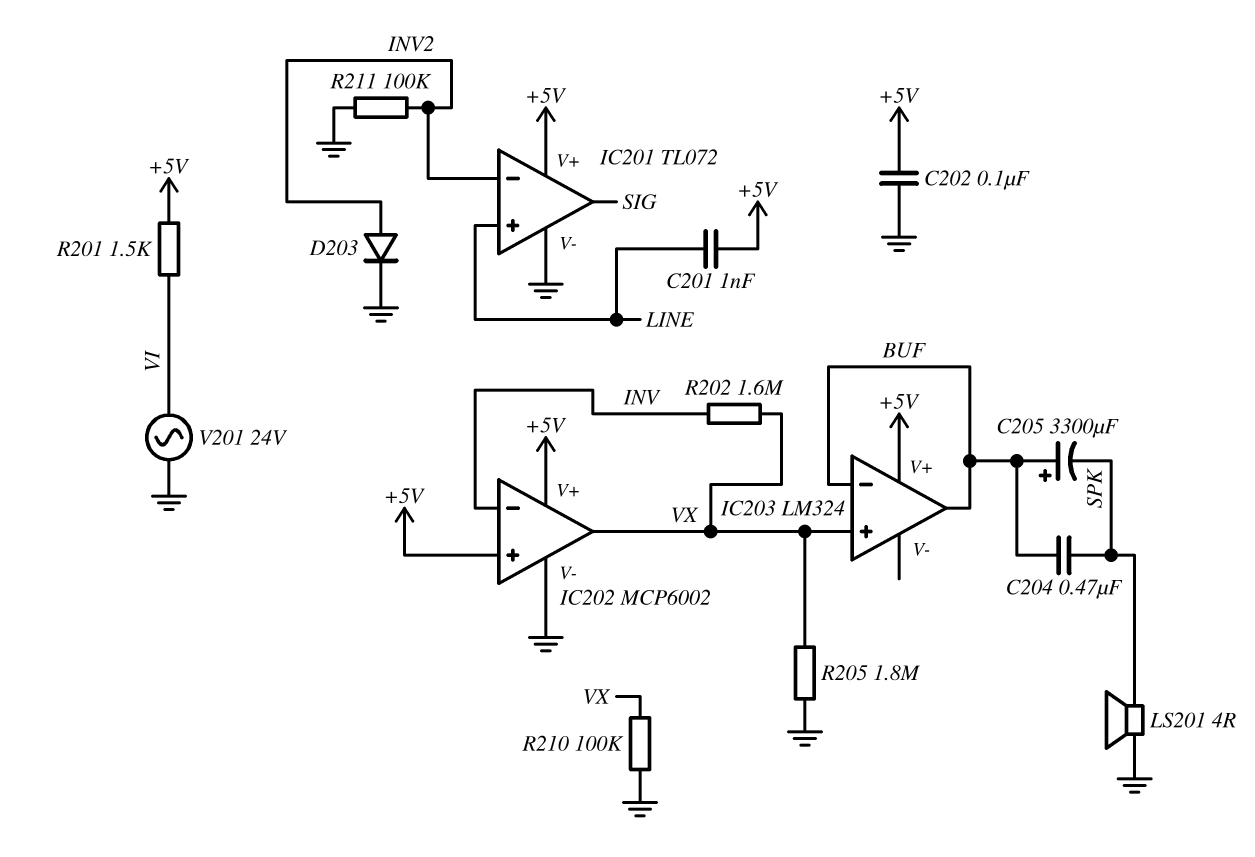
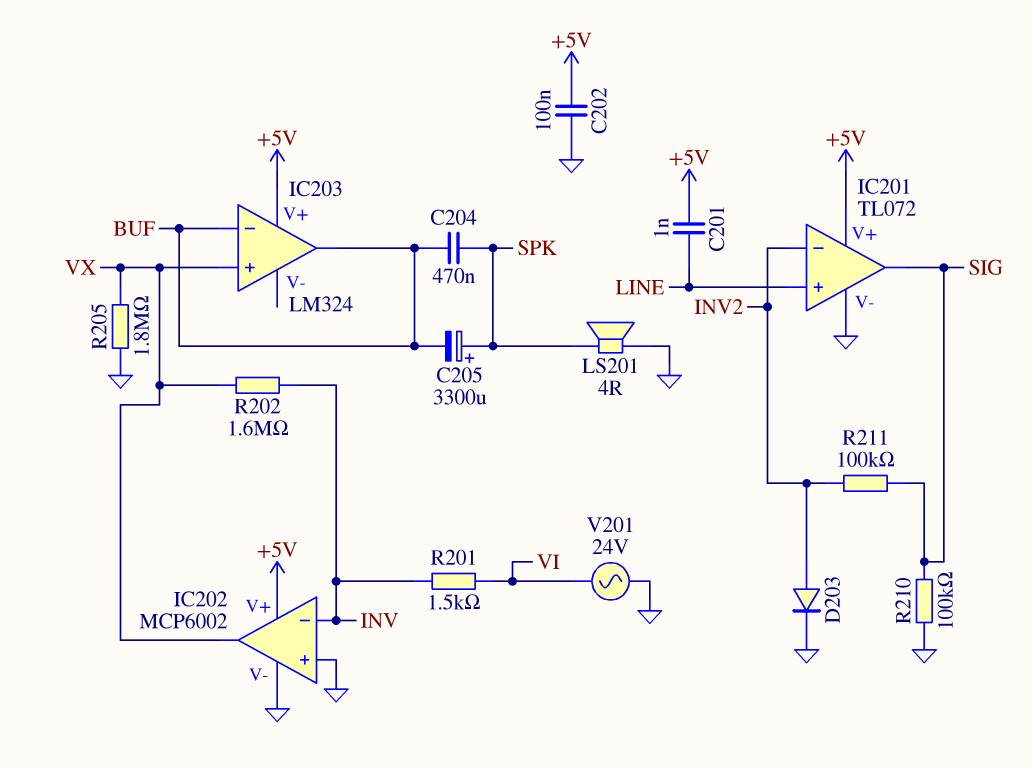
C205: 3300uF (plus BUF, minus SPK) -> 3300uF (plus SPK, minus BUF)
IC202 pin in+: +5V -> GND
R201: 1.5k (+5V, VI) -> 1.5k (INV, VI)
R210: 100k (GND, VX) -> 100k (GND, SIG)
R211: 100k (GND, INV2) -> 100k (INV2, SIG)

